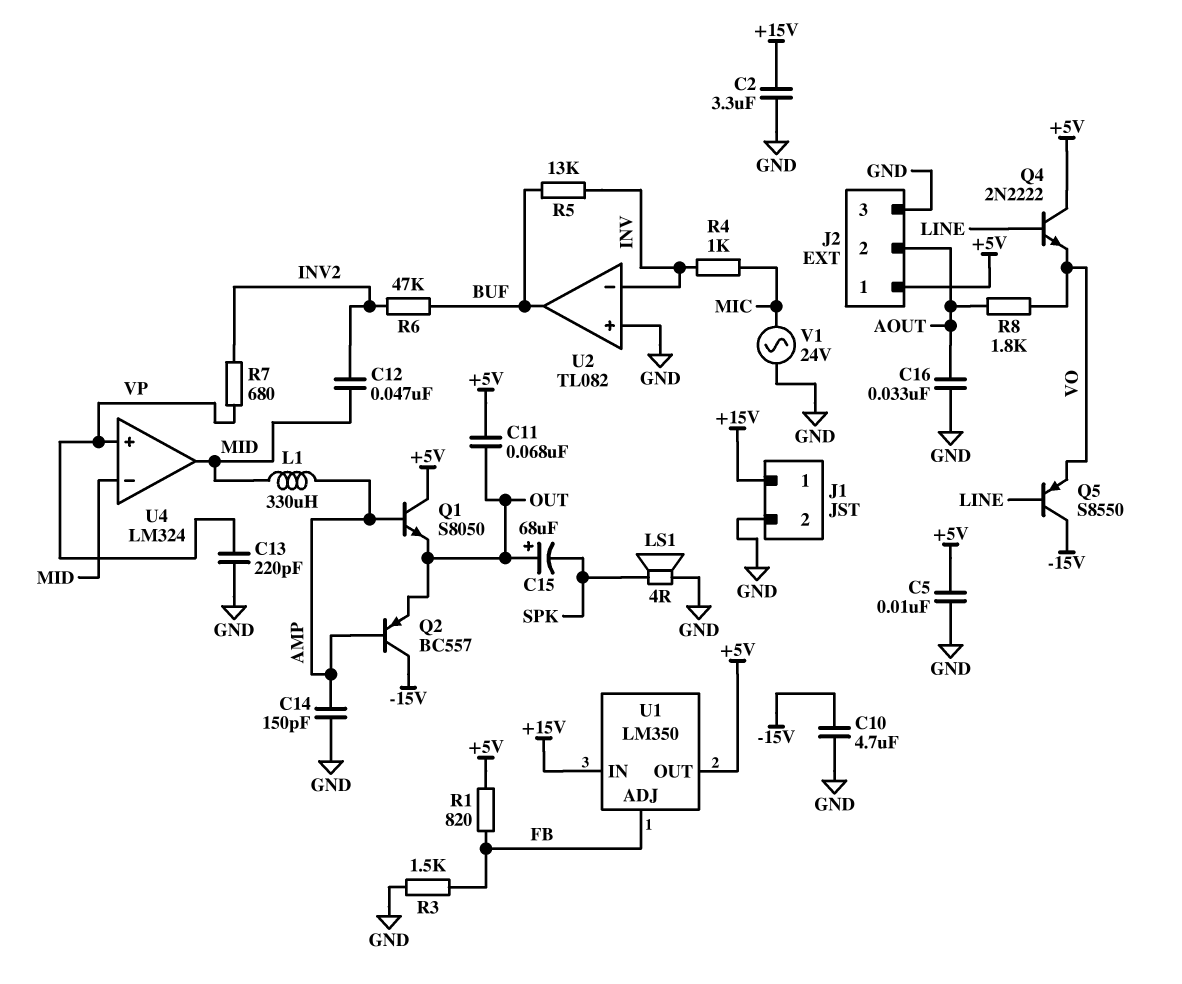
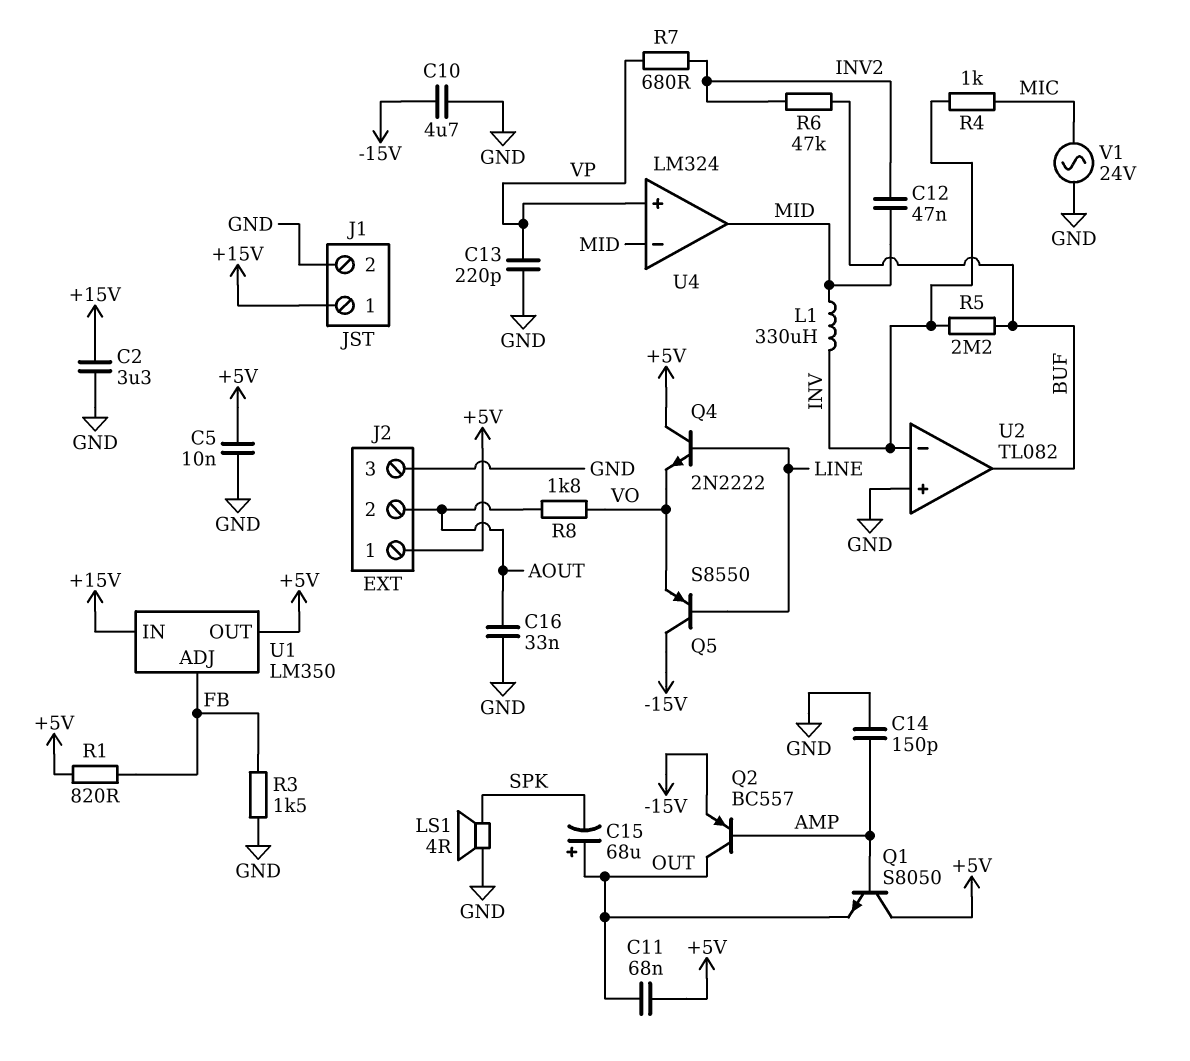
L1: 330uH (AMP, MID) -> 330uH (INV, MID)
Q2: PNP BC557 (B AMP, C -15V, E OUT) -> PNP BC557 (B AMP, C OUT, E -15V)
R5: 13k (BUF, INV) -> 2.2M (BUF, INV)

